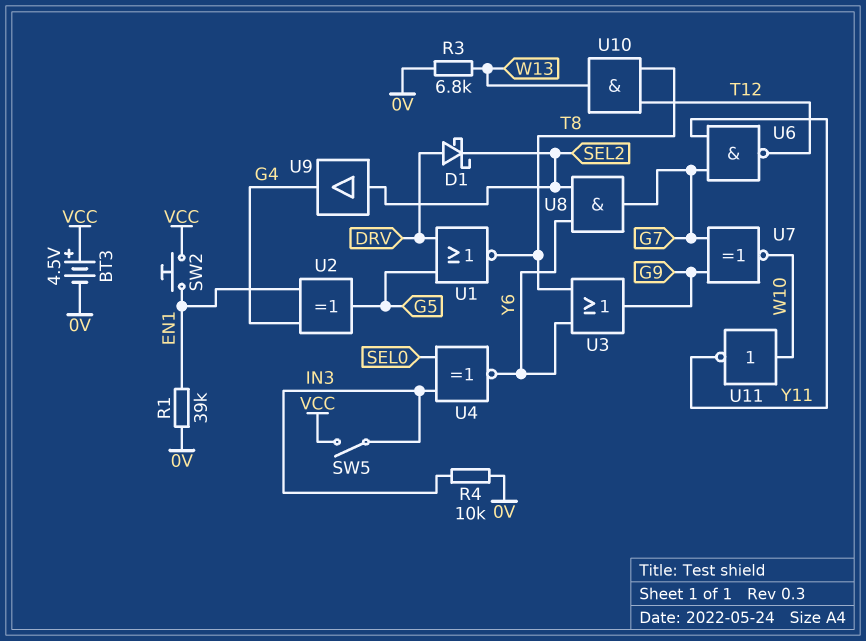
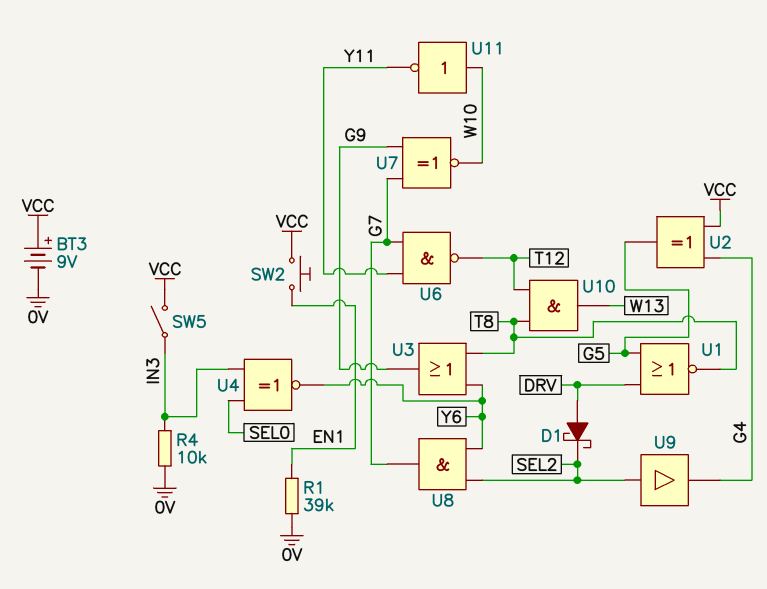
BT3: 4.5V (plus VCC, minus 0V) -> 9V (plus VCC, minus 0V)
R3: 6.8k (0V, W13) -> none
U2: XOR (in EN1, in G4, out G5) -> XOR (in G4, in VCC, out G5)

